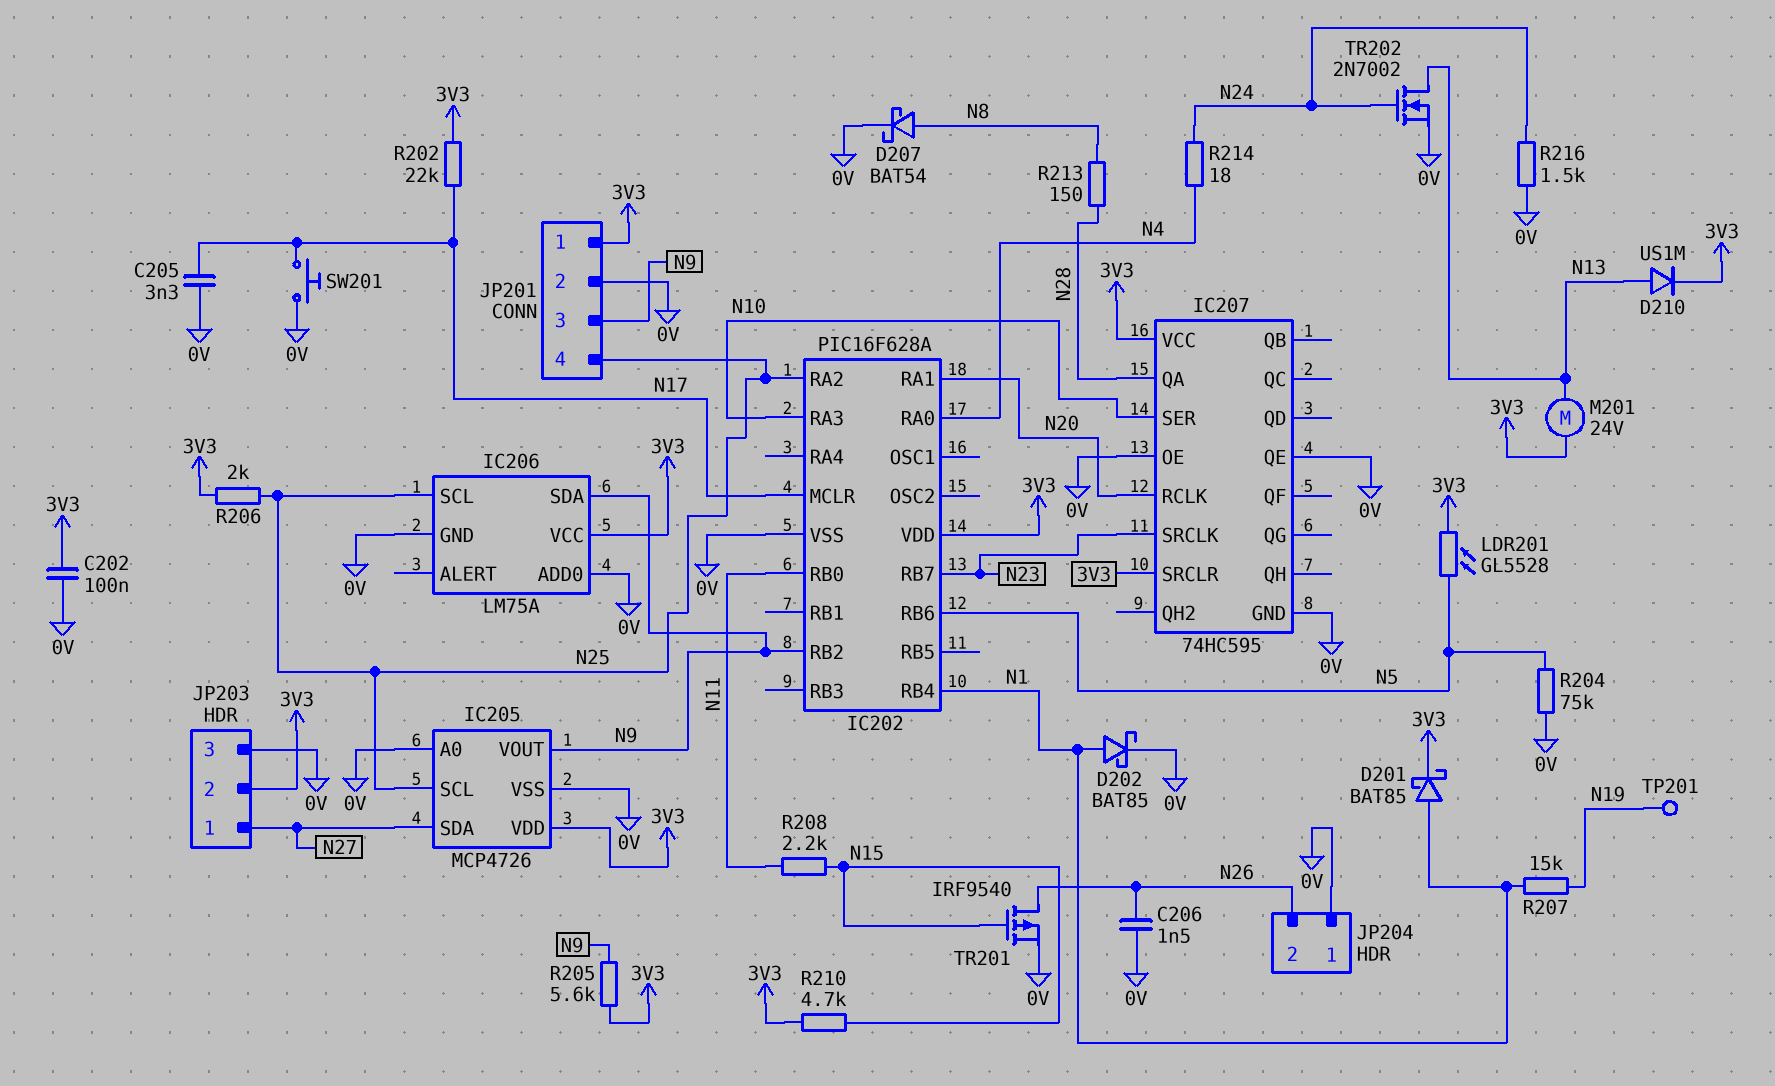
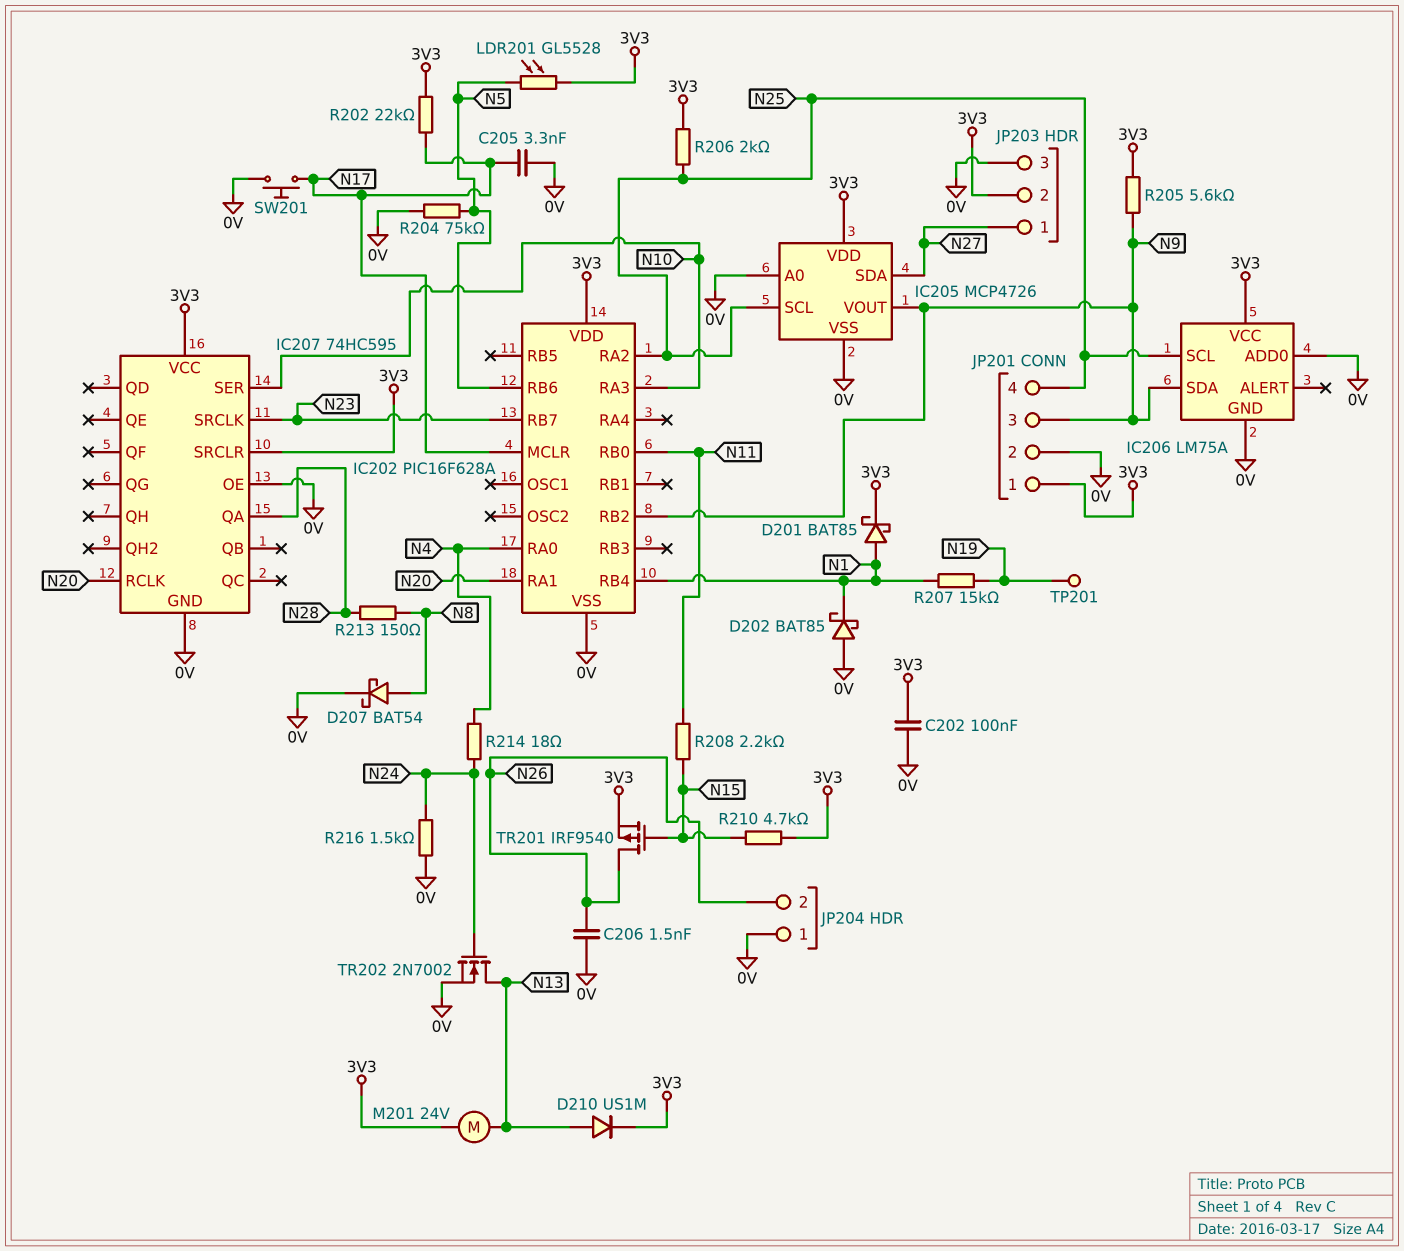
D202: schottky BAT85 (A N1, K 0V) -> schottky BAT85 (A 0V, K N1)
IC207 pin QE: 0V -> none
TR201: PMOS IRF9540 (G N15, D N26, S 0V) -> PMOS IRF9540 (G N15, D N26, S 3V3)

